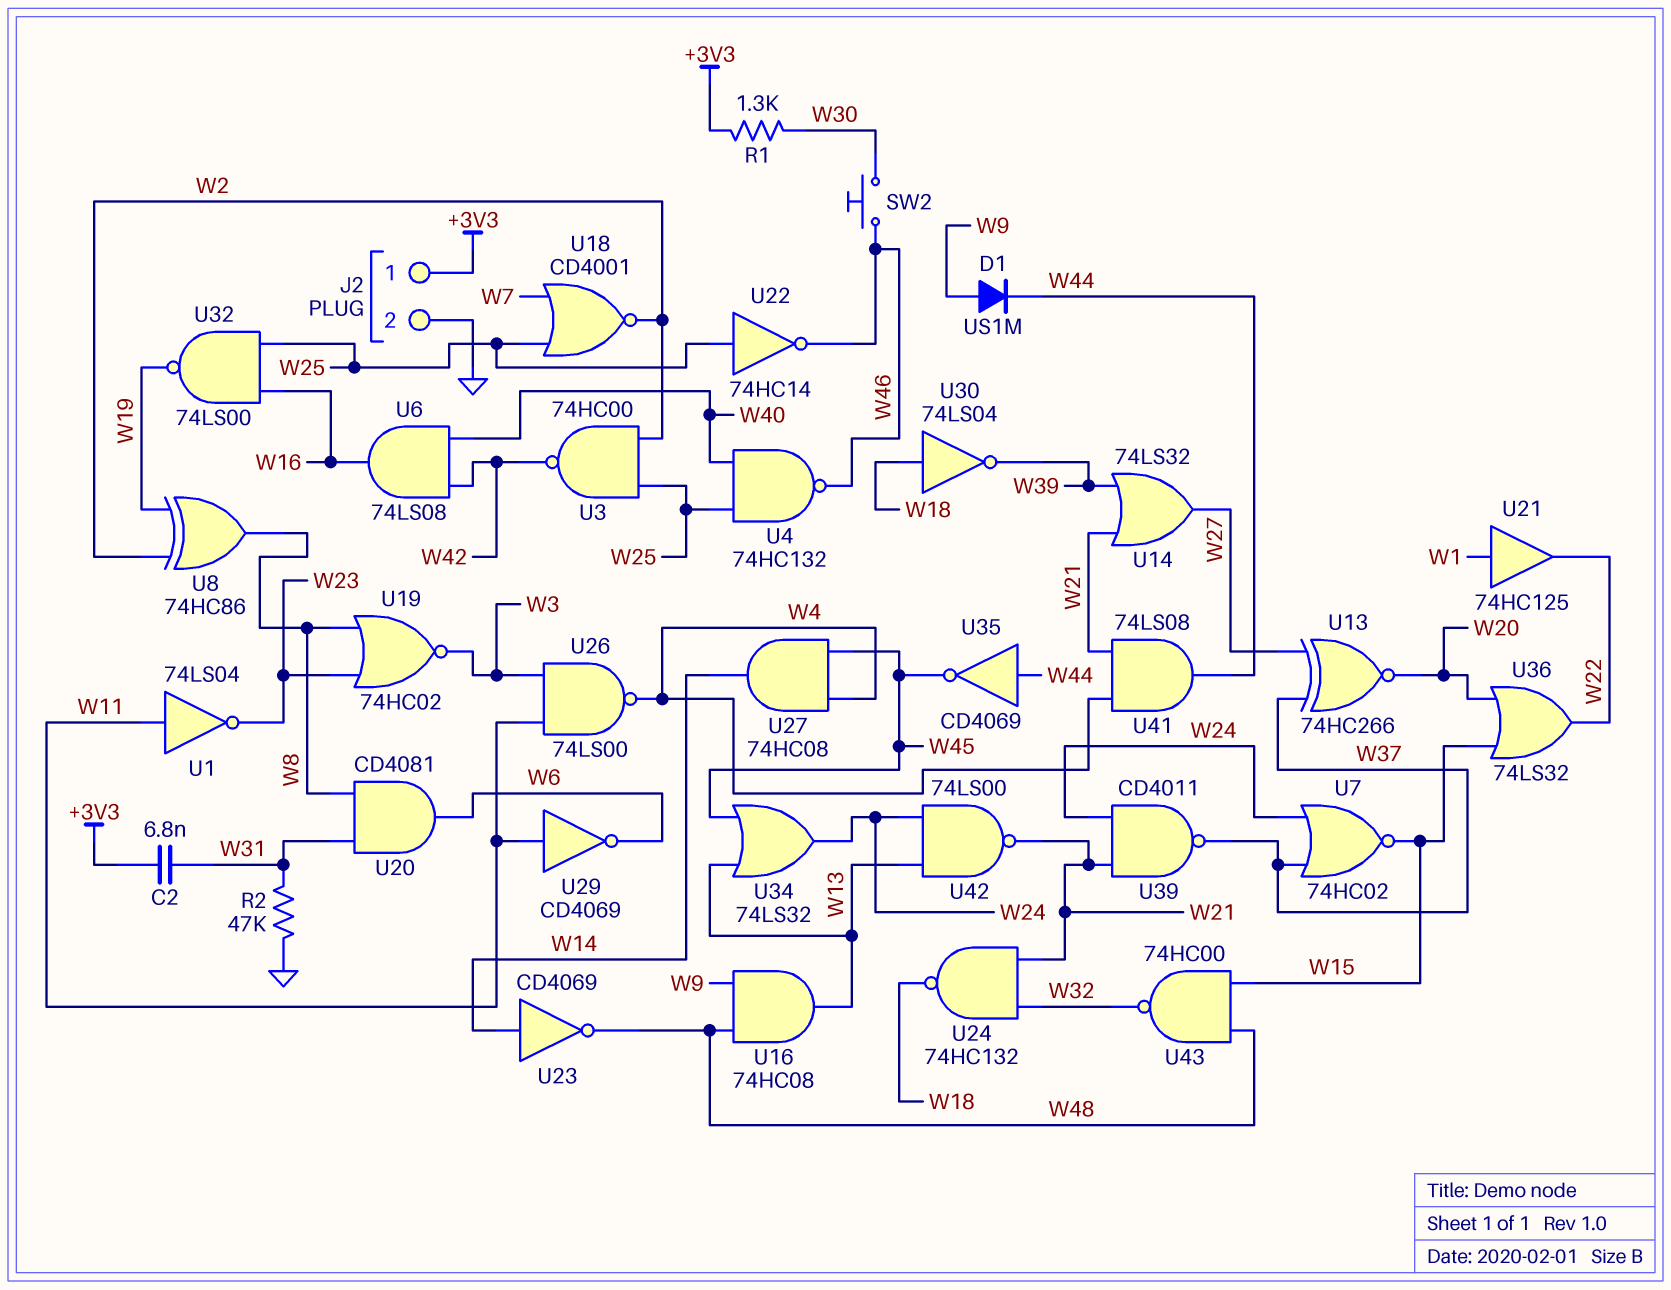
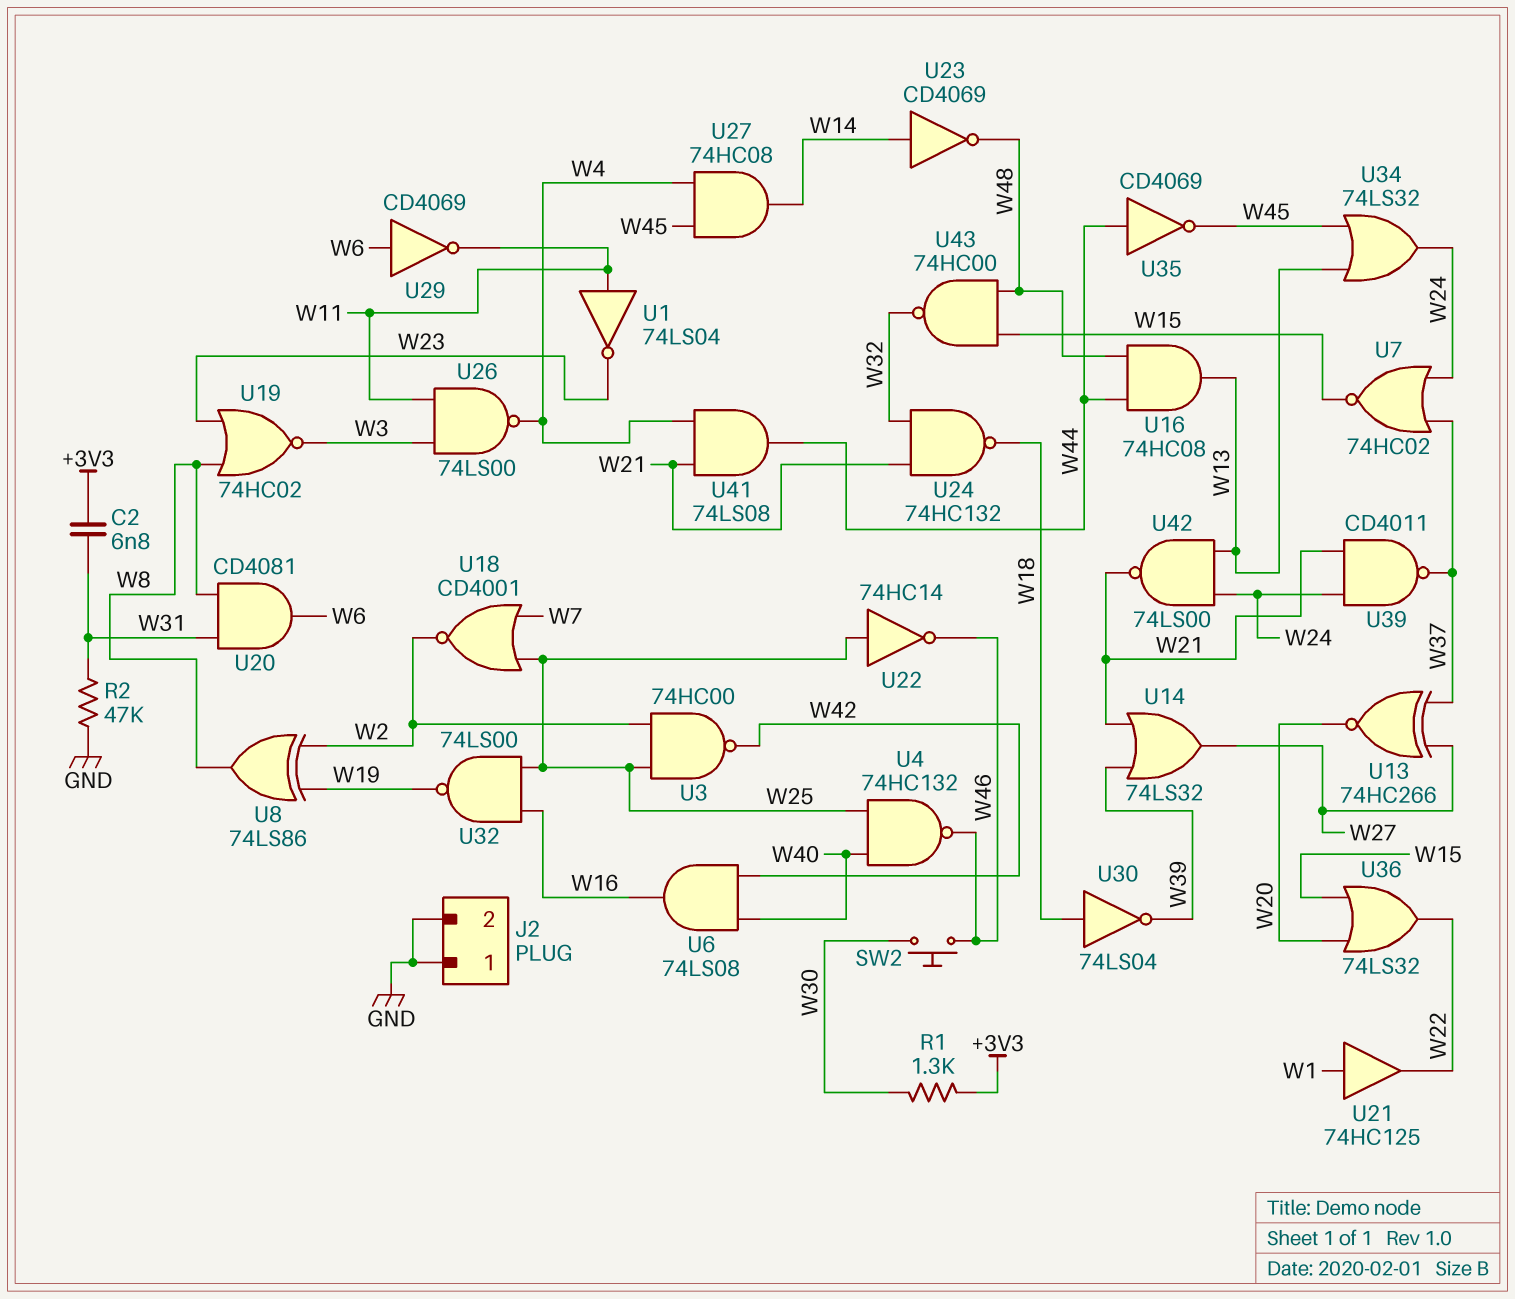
D1: diode US1M (A W9, K W44) -> none
J2 pin 1: +3V3 -> GND
U8: XOR 74HC86 (in W2, in W19, out W8) -> XOR 74LS86 (in W2, in W19, out W8)
U16: AND 74HC08 (in W9, in W48, out W13) -> AND 74HC08 (in W44, in W48, out W13)
U29: NOT CD4069 (in W11, out W6) -> NOT CD4069 (in W6, out W11)

